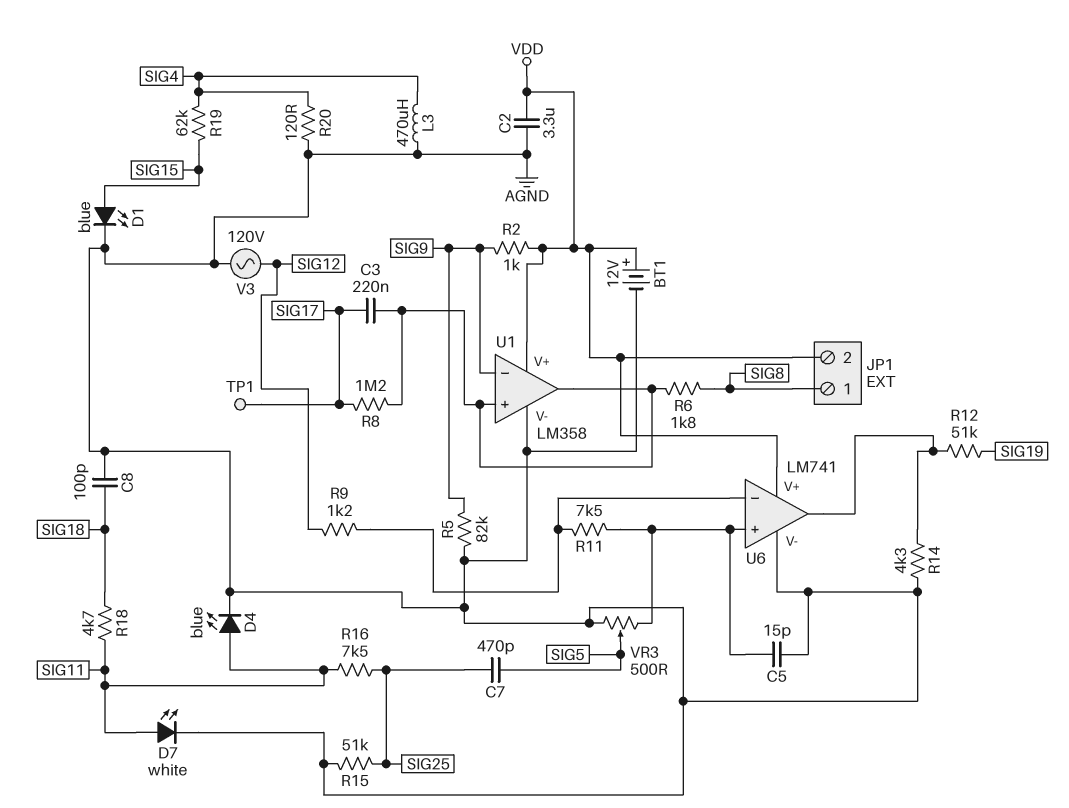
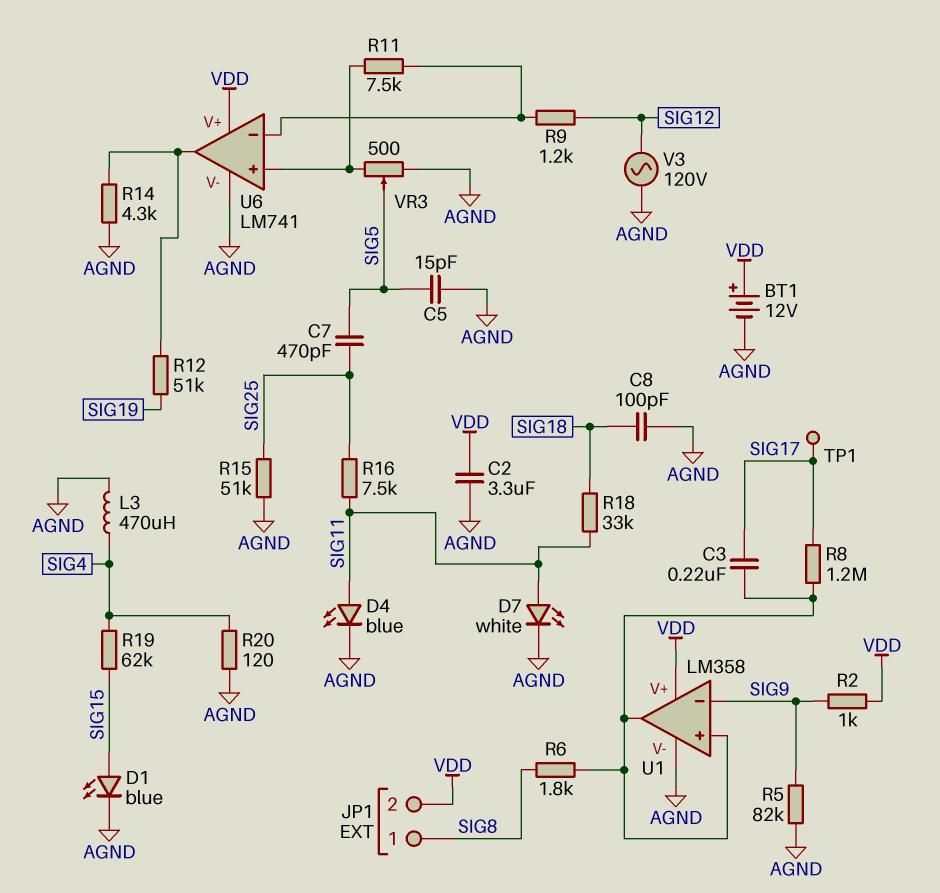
C5: 15pF (AGND, U6/in+) -> 15pF (AGND, SIG5)
R18: 4.7k (SIG11, SIG18) -> 33k (SIG11, SIG18)

